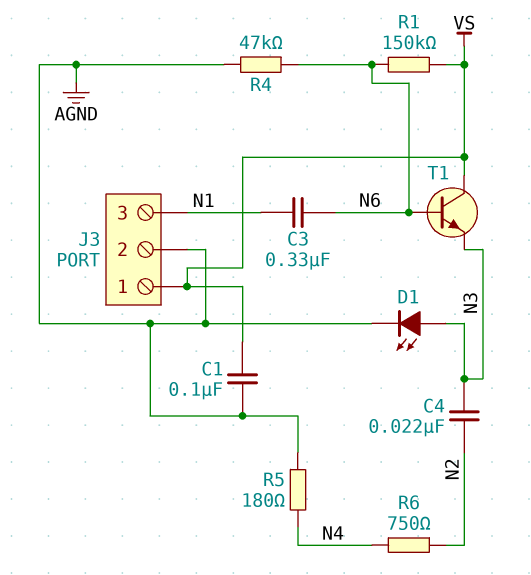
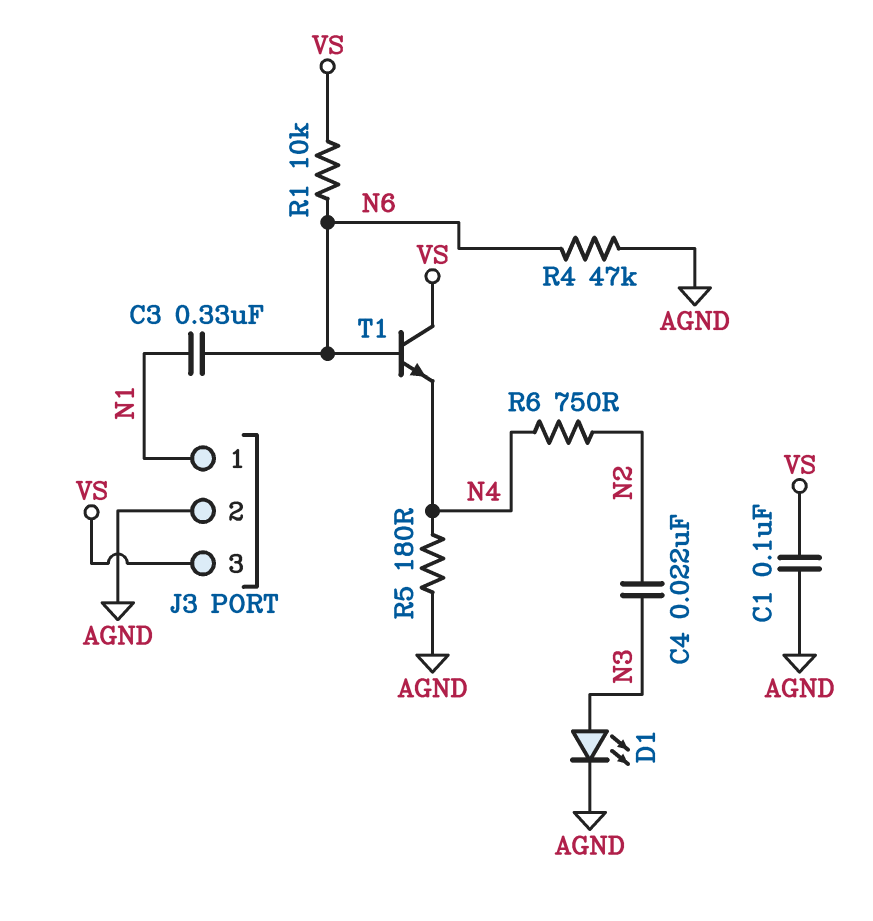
J3 pin 1: VS -> N1
J3 pin 3: N1 -> VS
R1: 150k (N6, VS) -> 10k (N6, VS)
T1: NPN (B N6, C VS, E N3) -> NPN (B N6, C VS, E N4)

